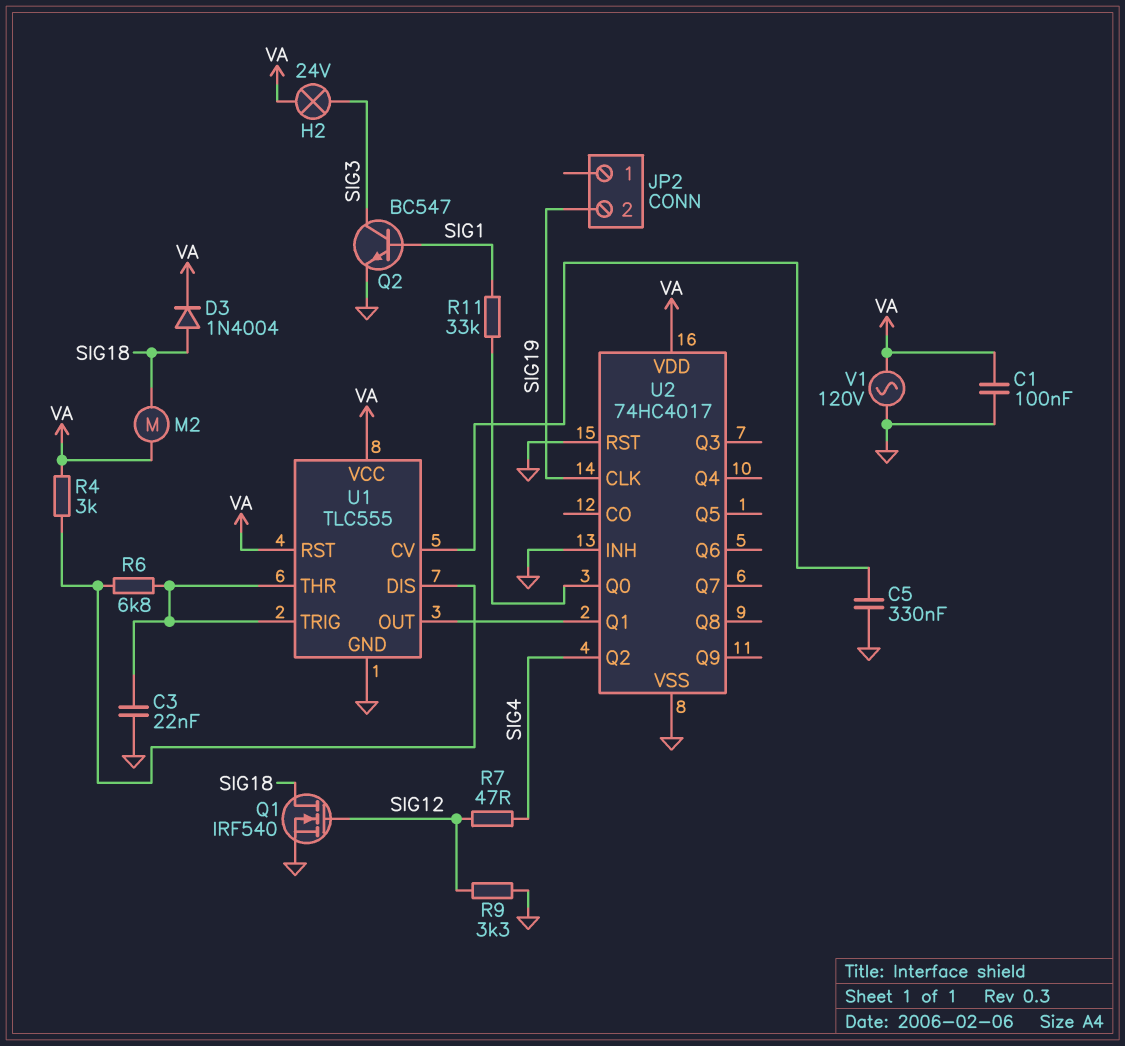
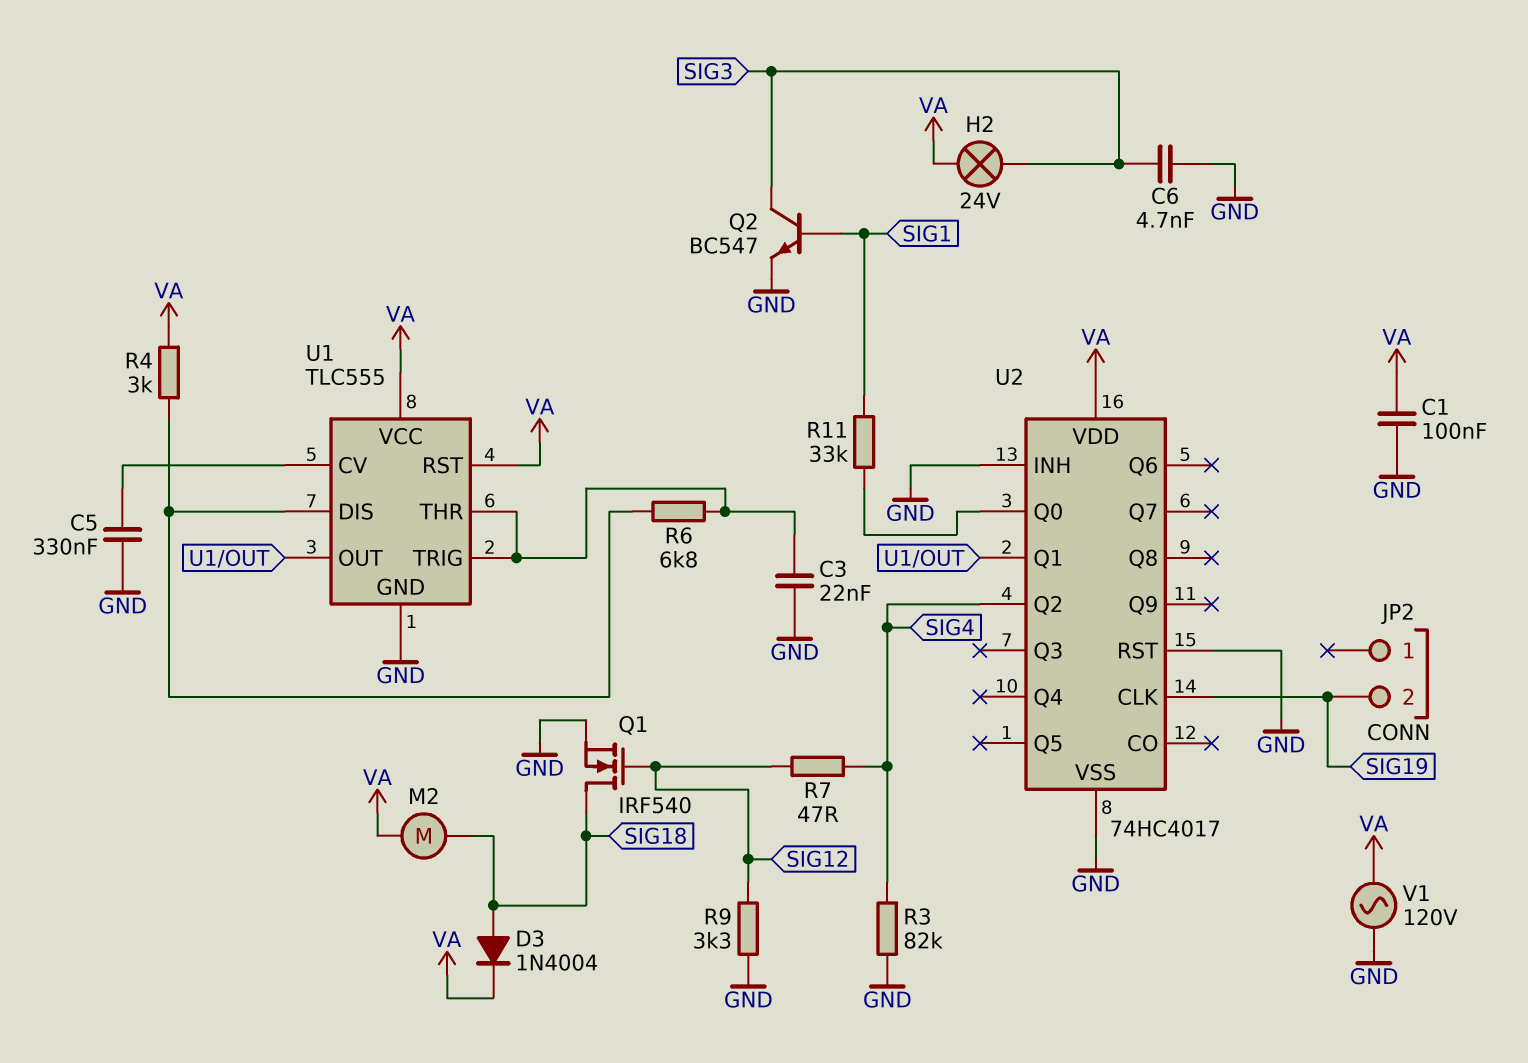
C6: none -> 4.7nF (GND, SIG3)
R3: none -> 82k (GND, SIG4)

